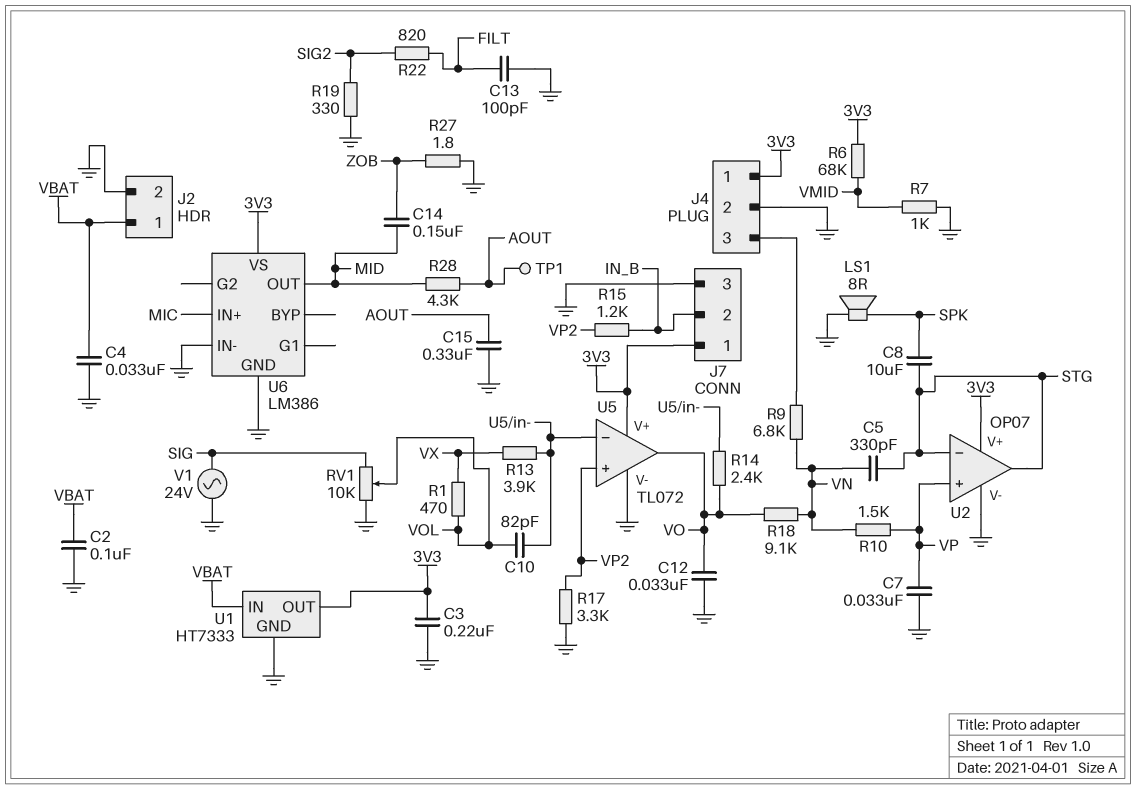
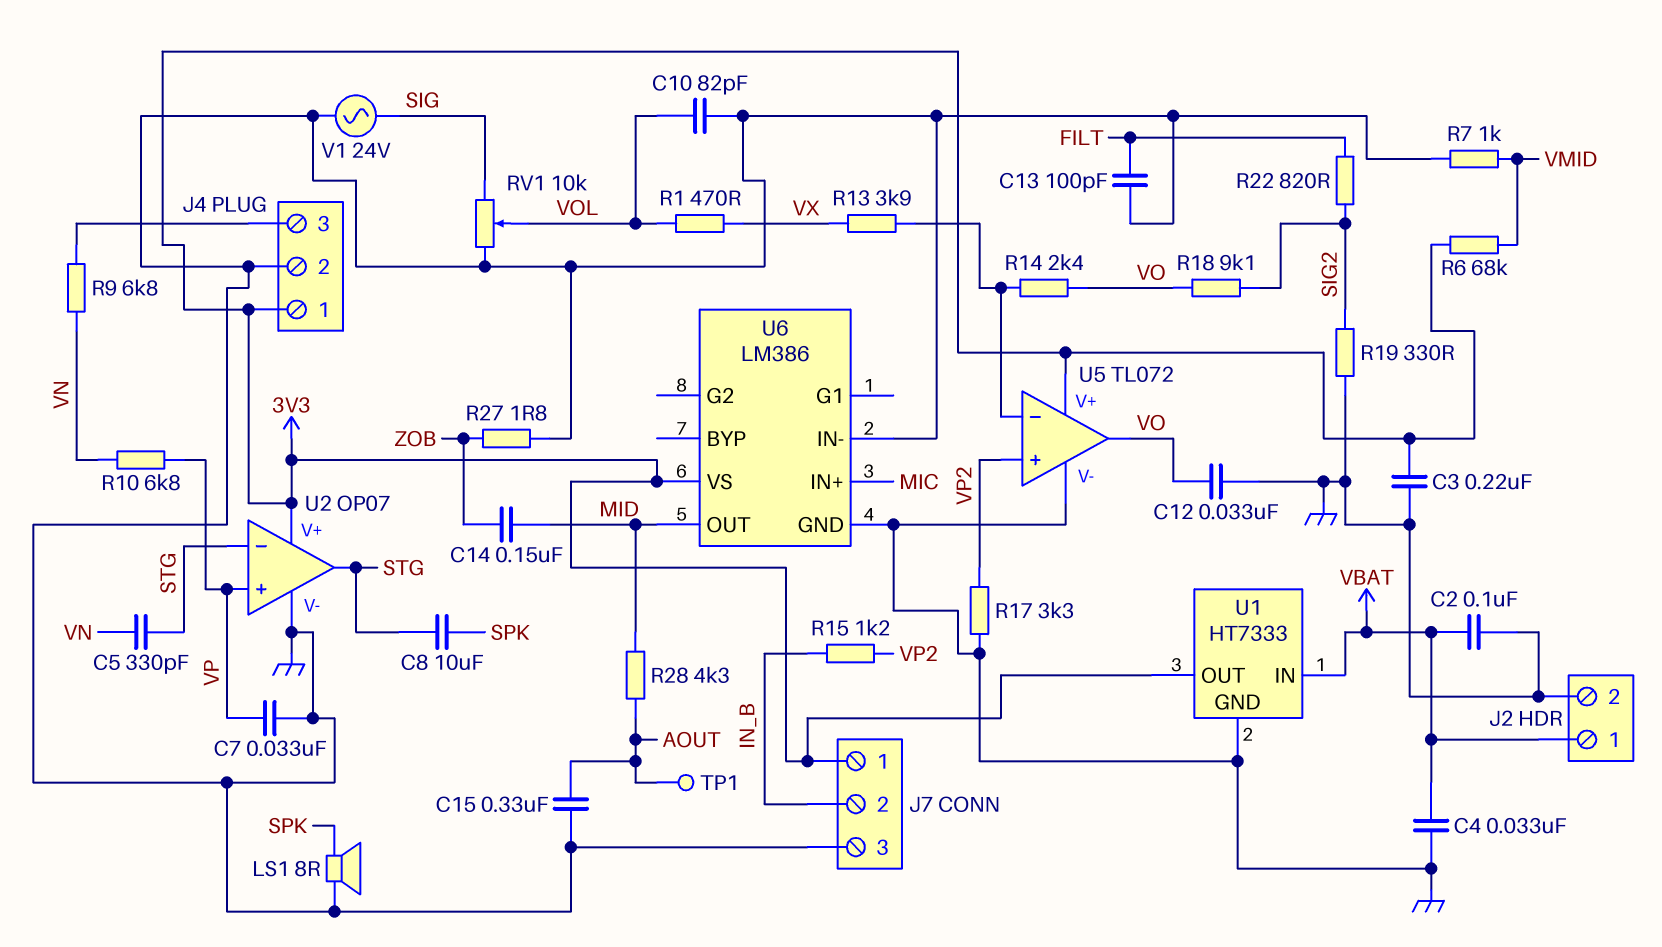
C10: 82pF (U5/in-, VOL) -> 82pF (GND, VOL)
R10: 1.5k (VN, VP) -> 6.8k (VN, VP)
R18: 9.1k (VN, VO) -> 9.1k (SIG2, VO)

